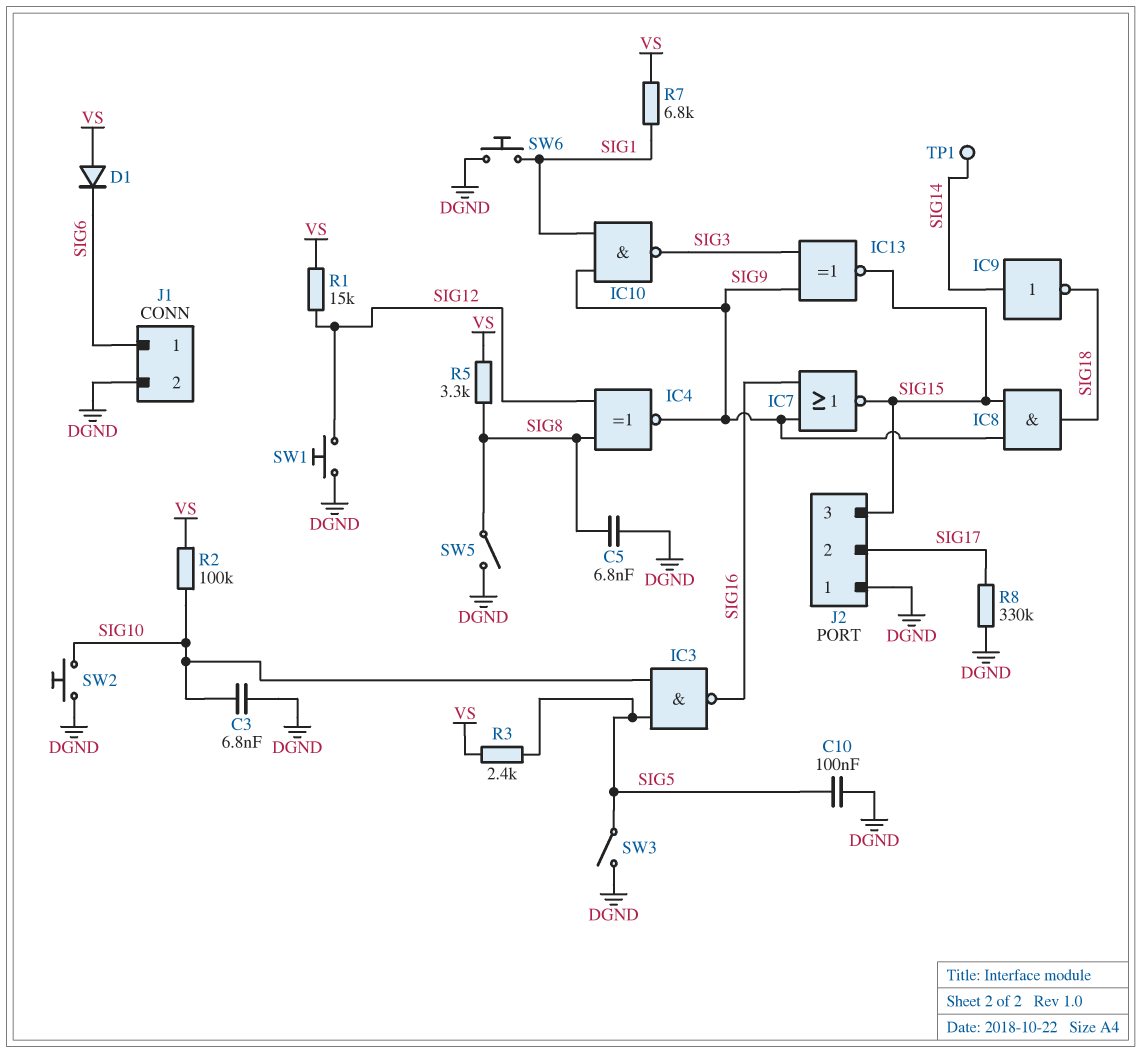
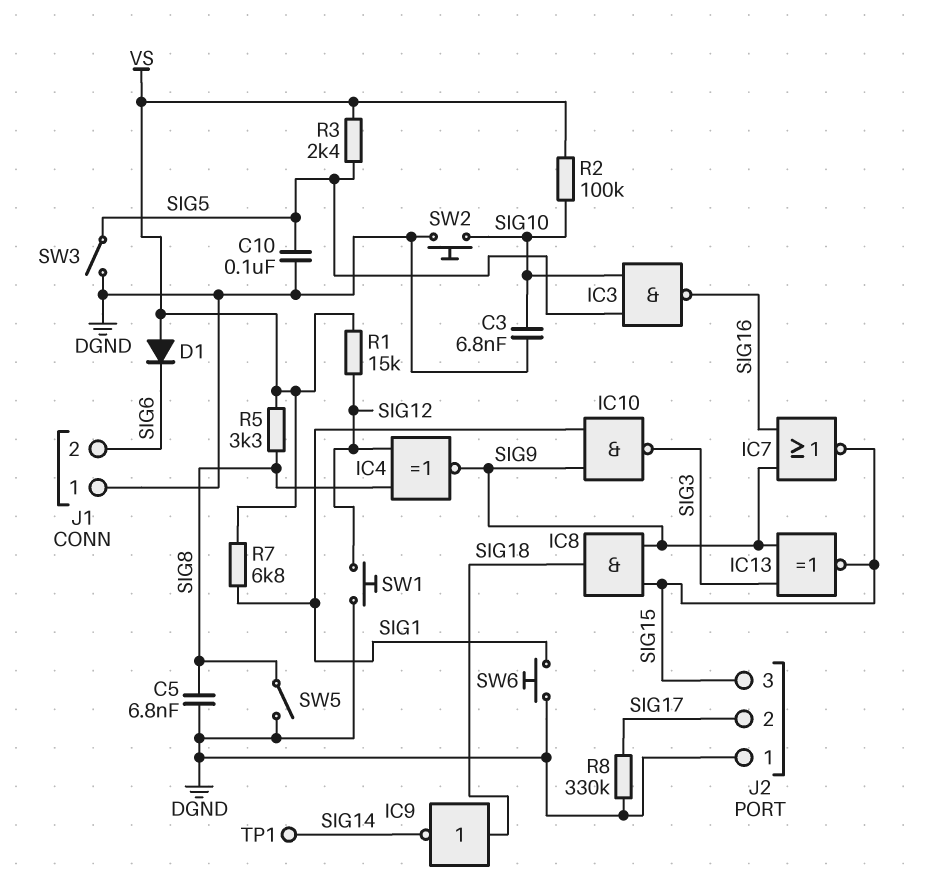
IC9: NOT (in SIG14, out SIG18) -> NOT (in SIG18, out SIG14)
J1 pin 1: SIG6 -> DGND
J1 pin 2: DGND -> SIG6

